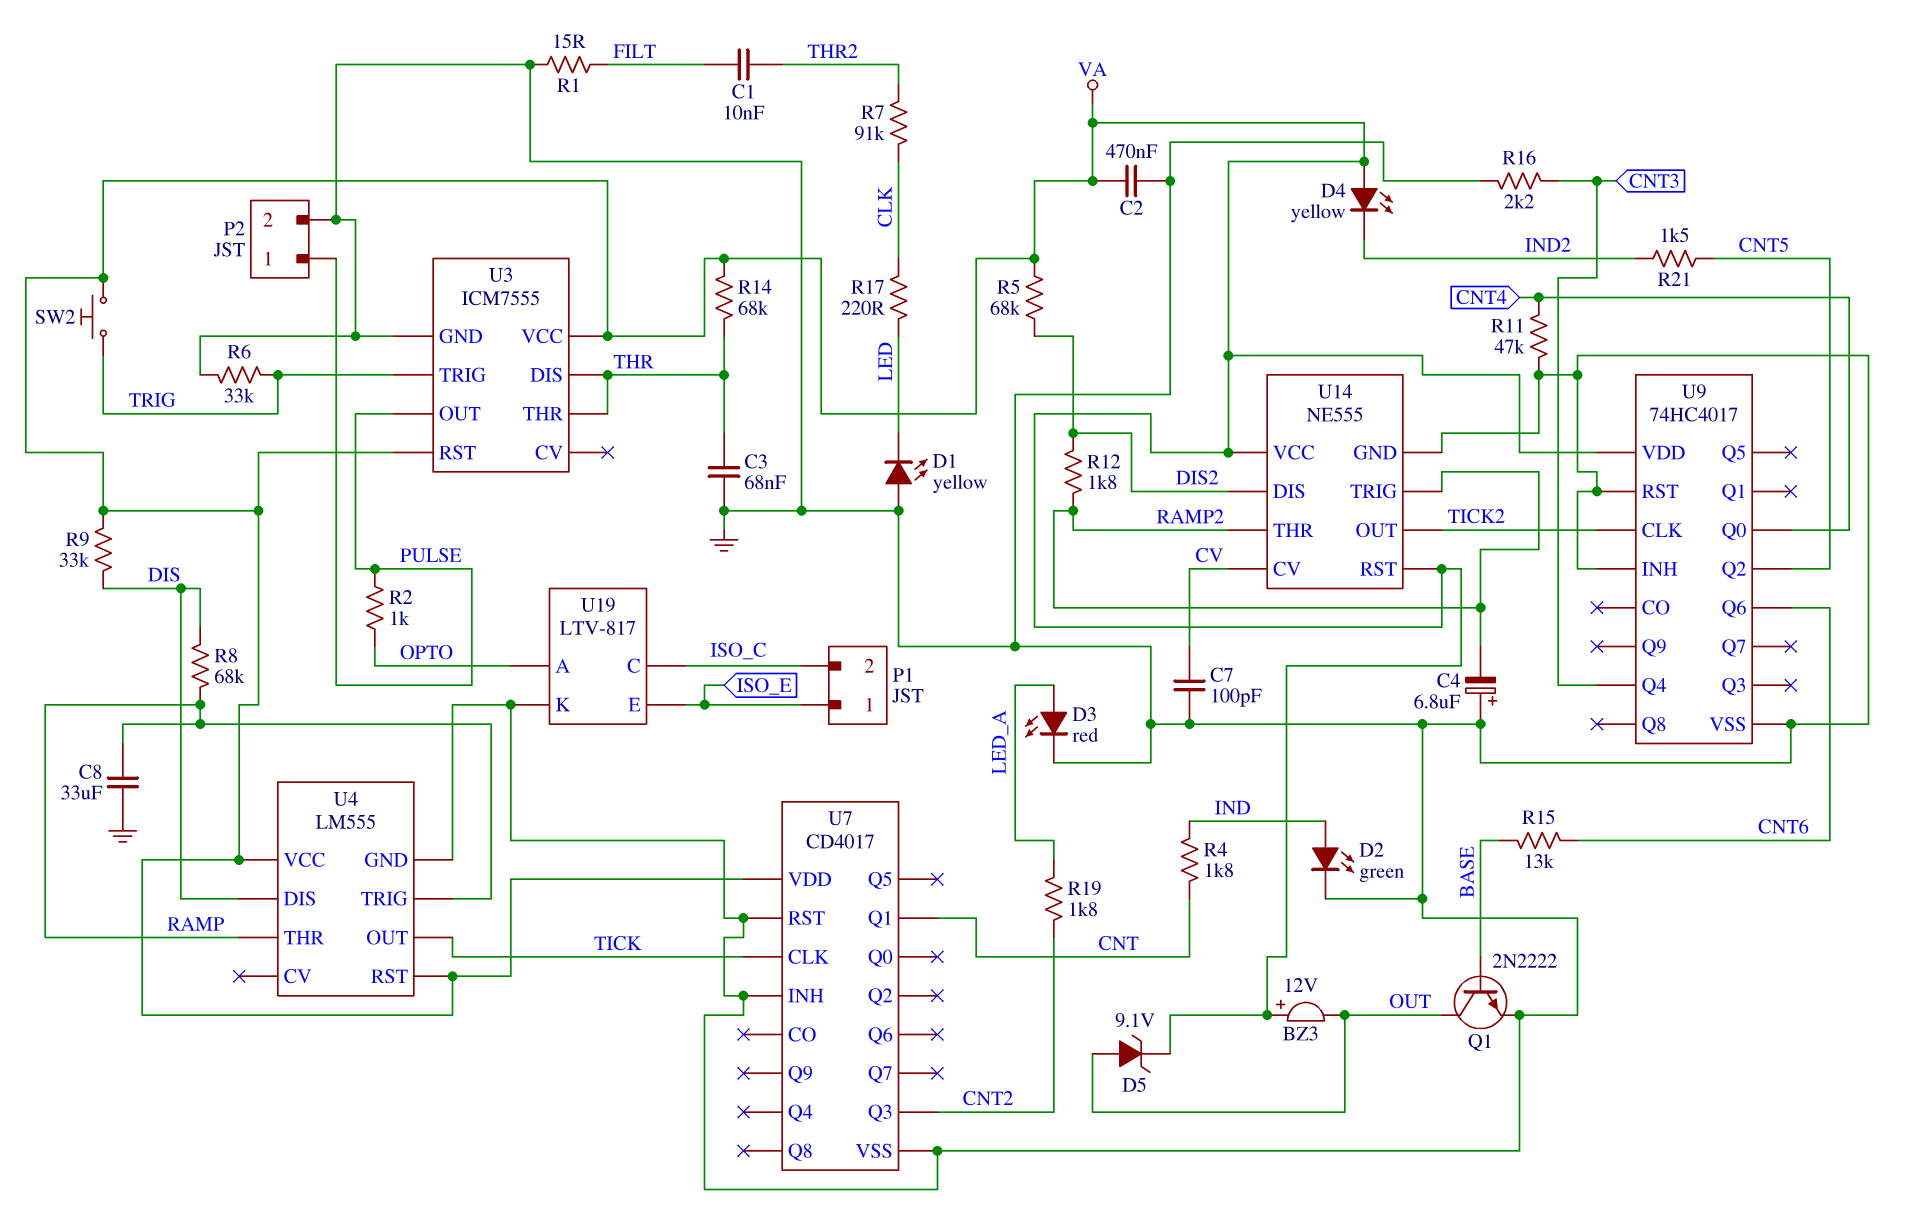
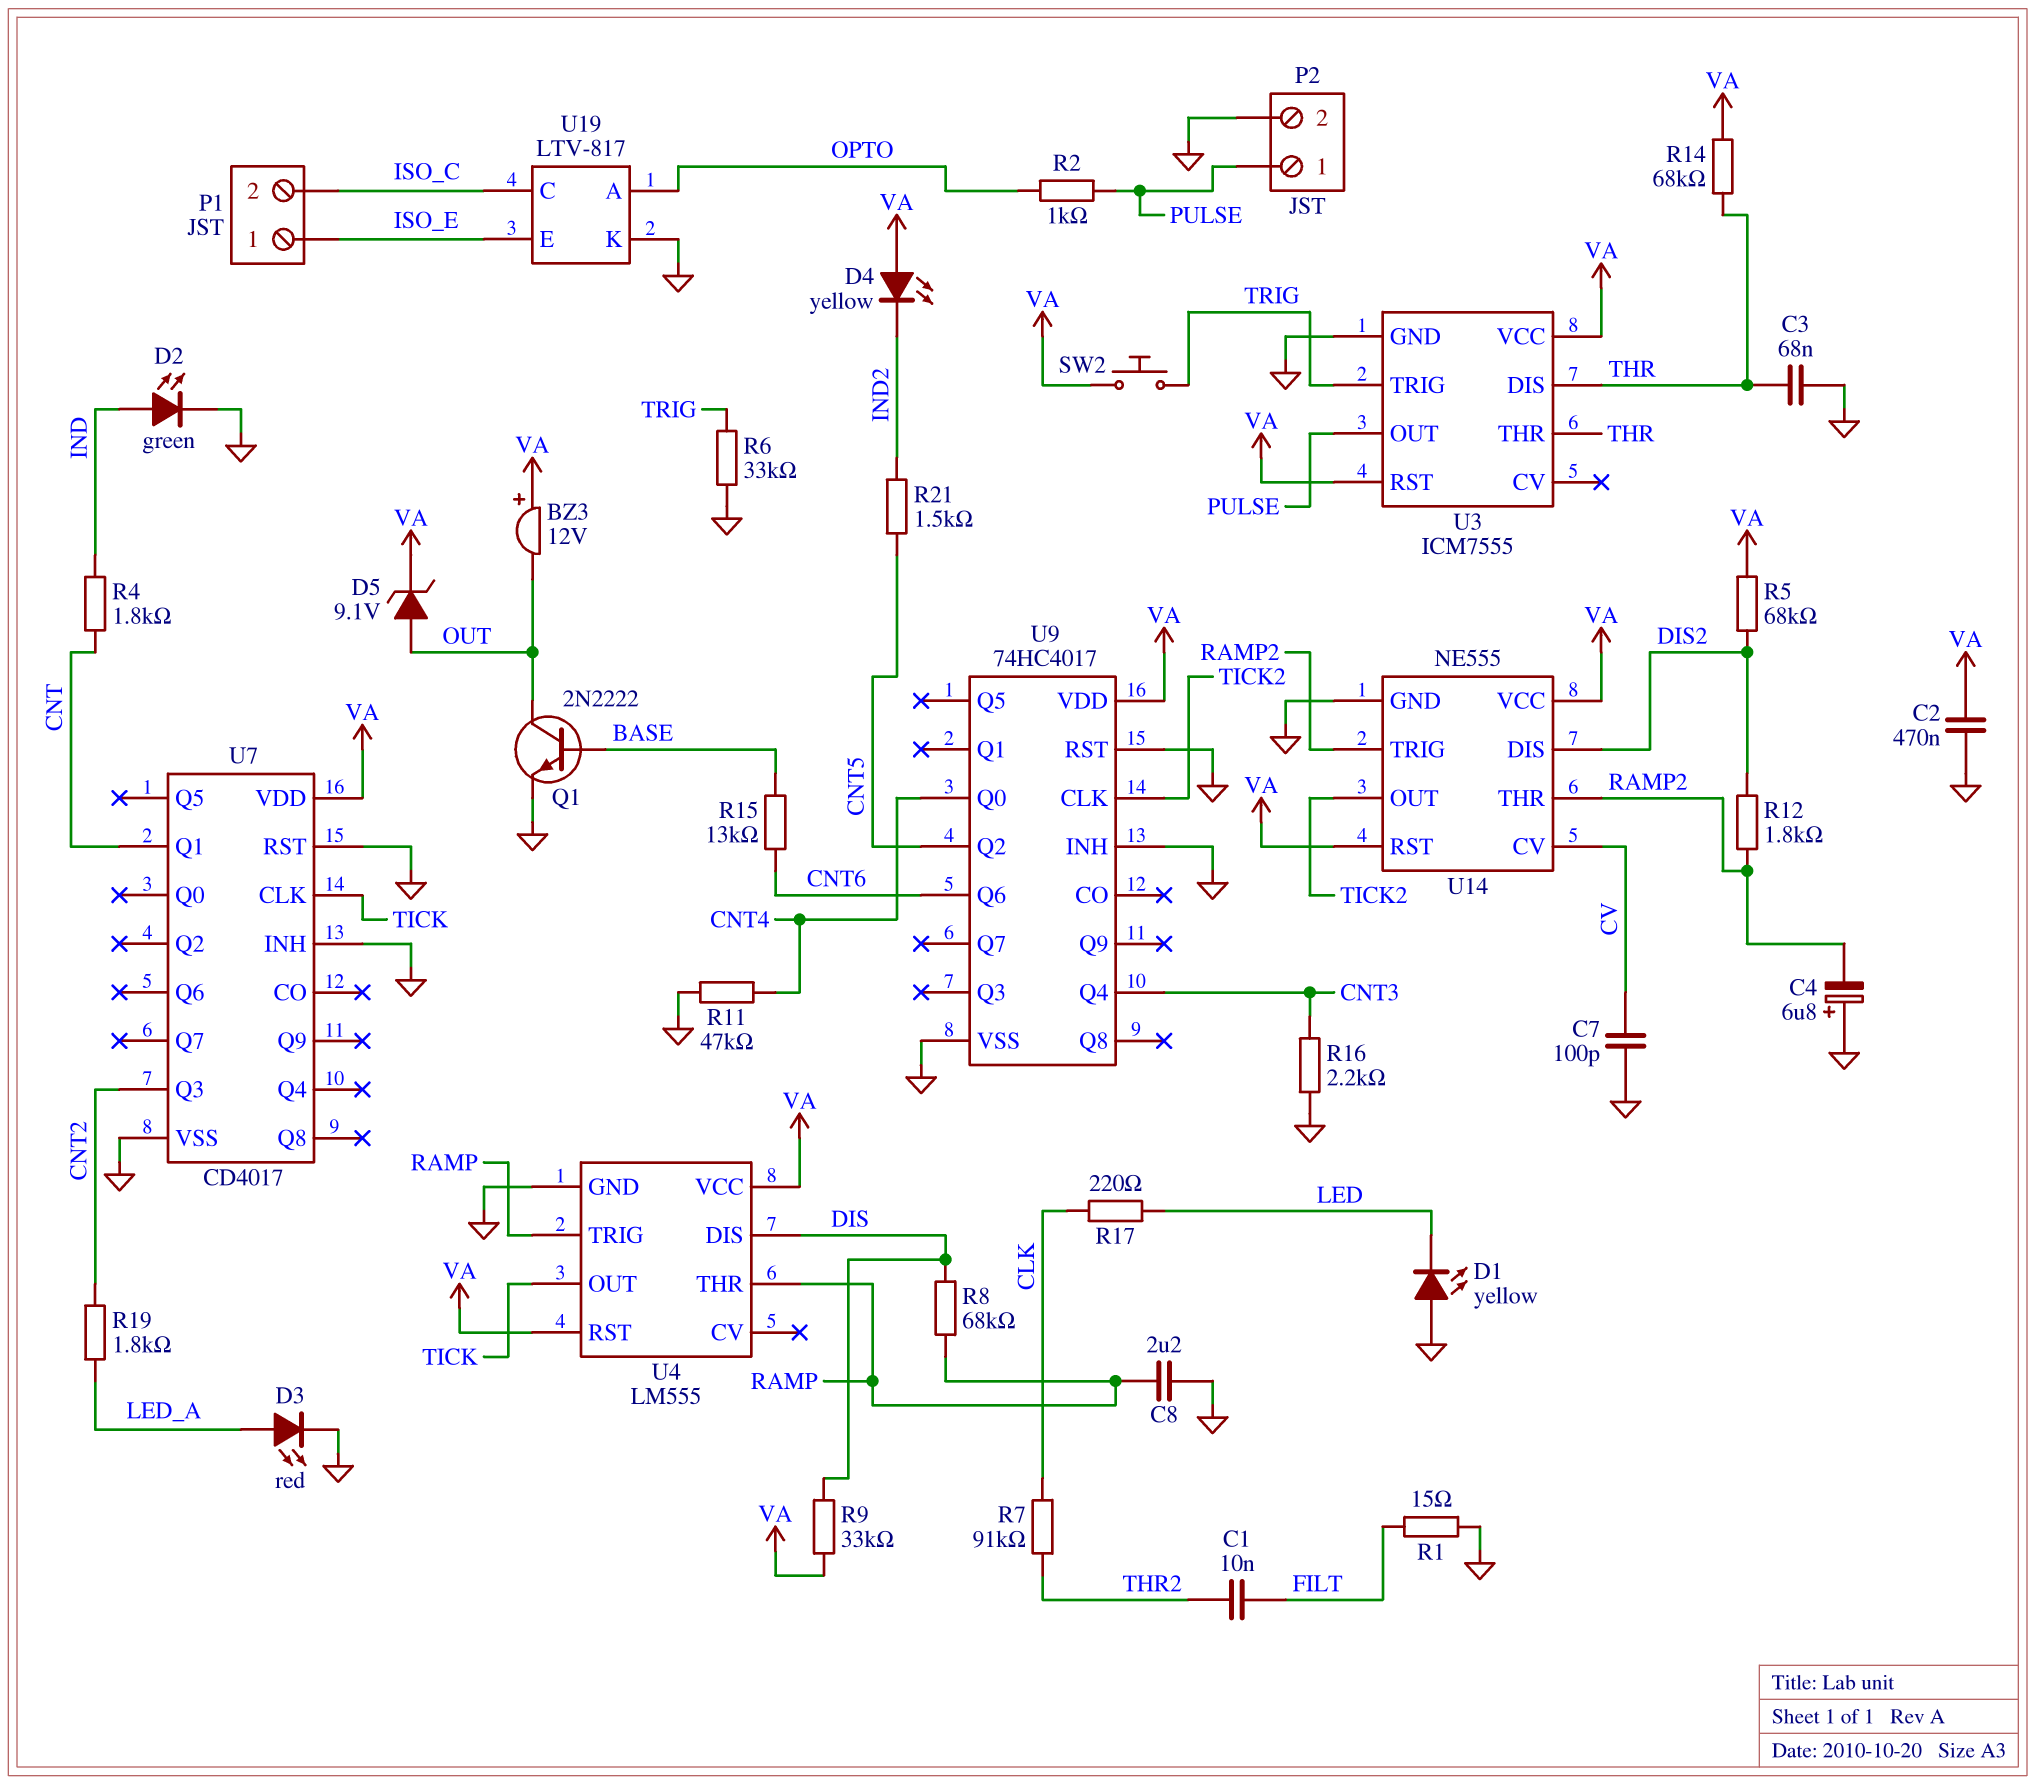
C8: 33uF (GND, RAMP) -> 2.2uF (GND, RAMP)

